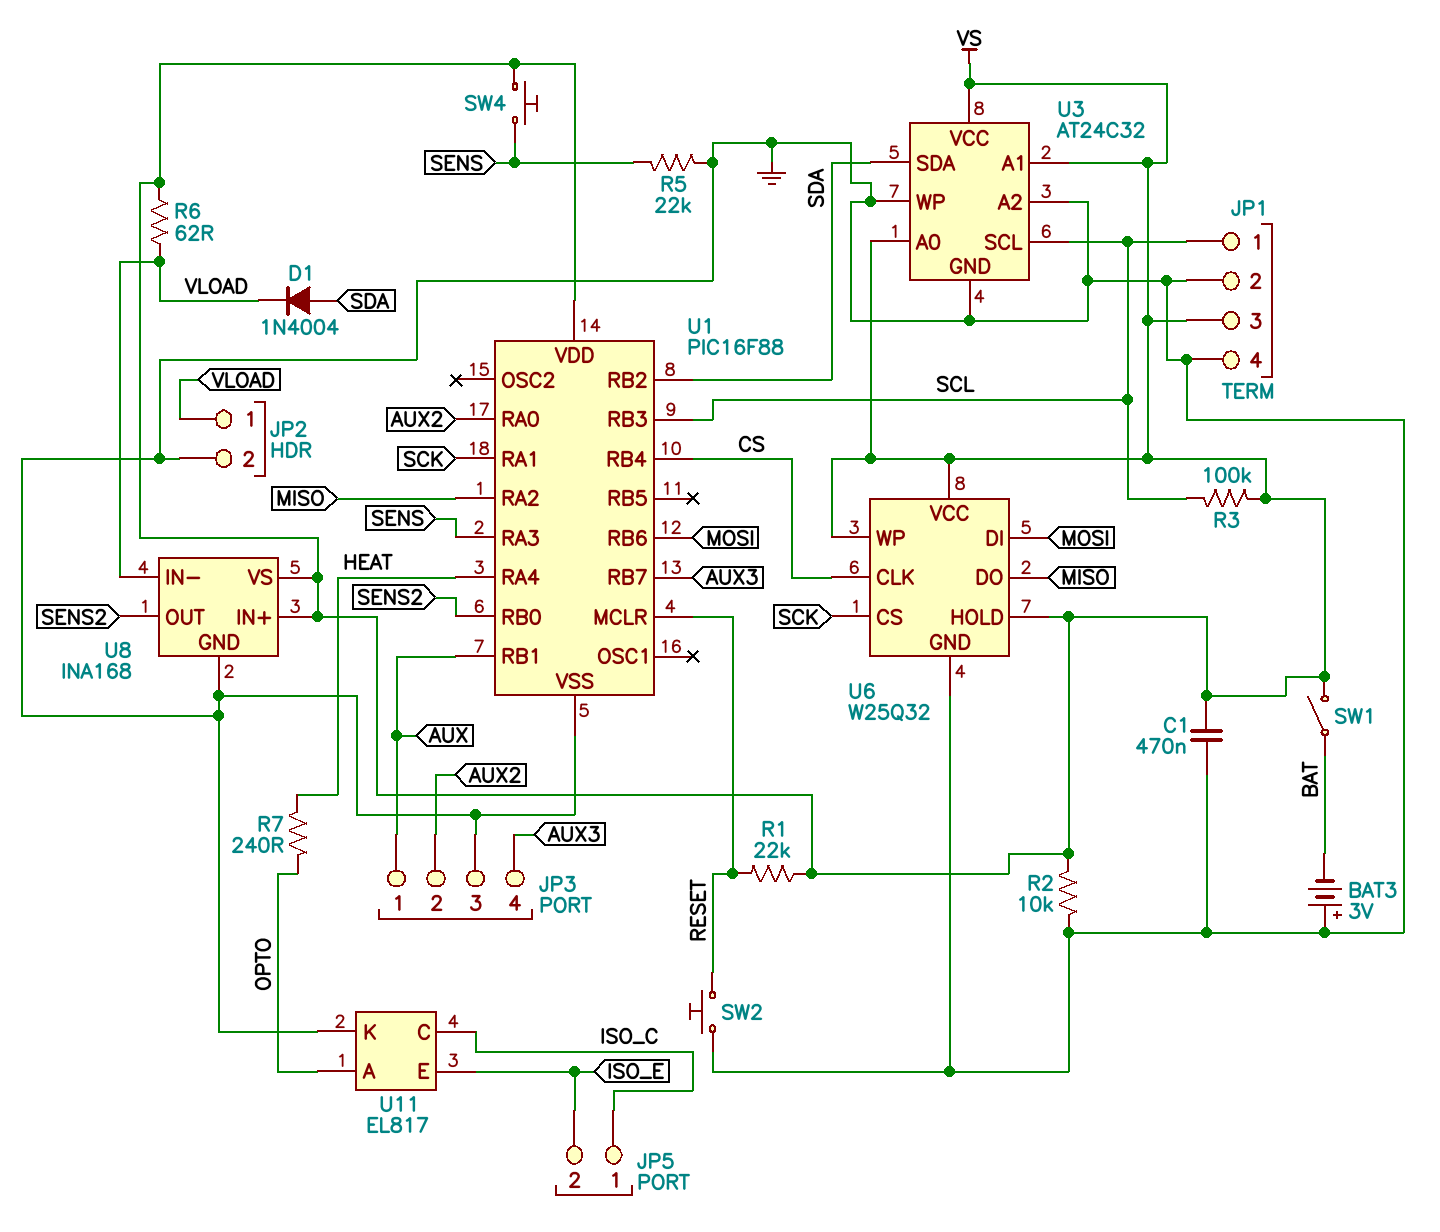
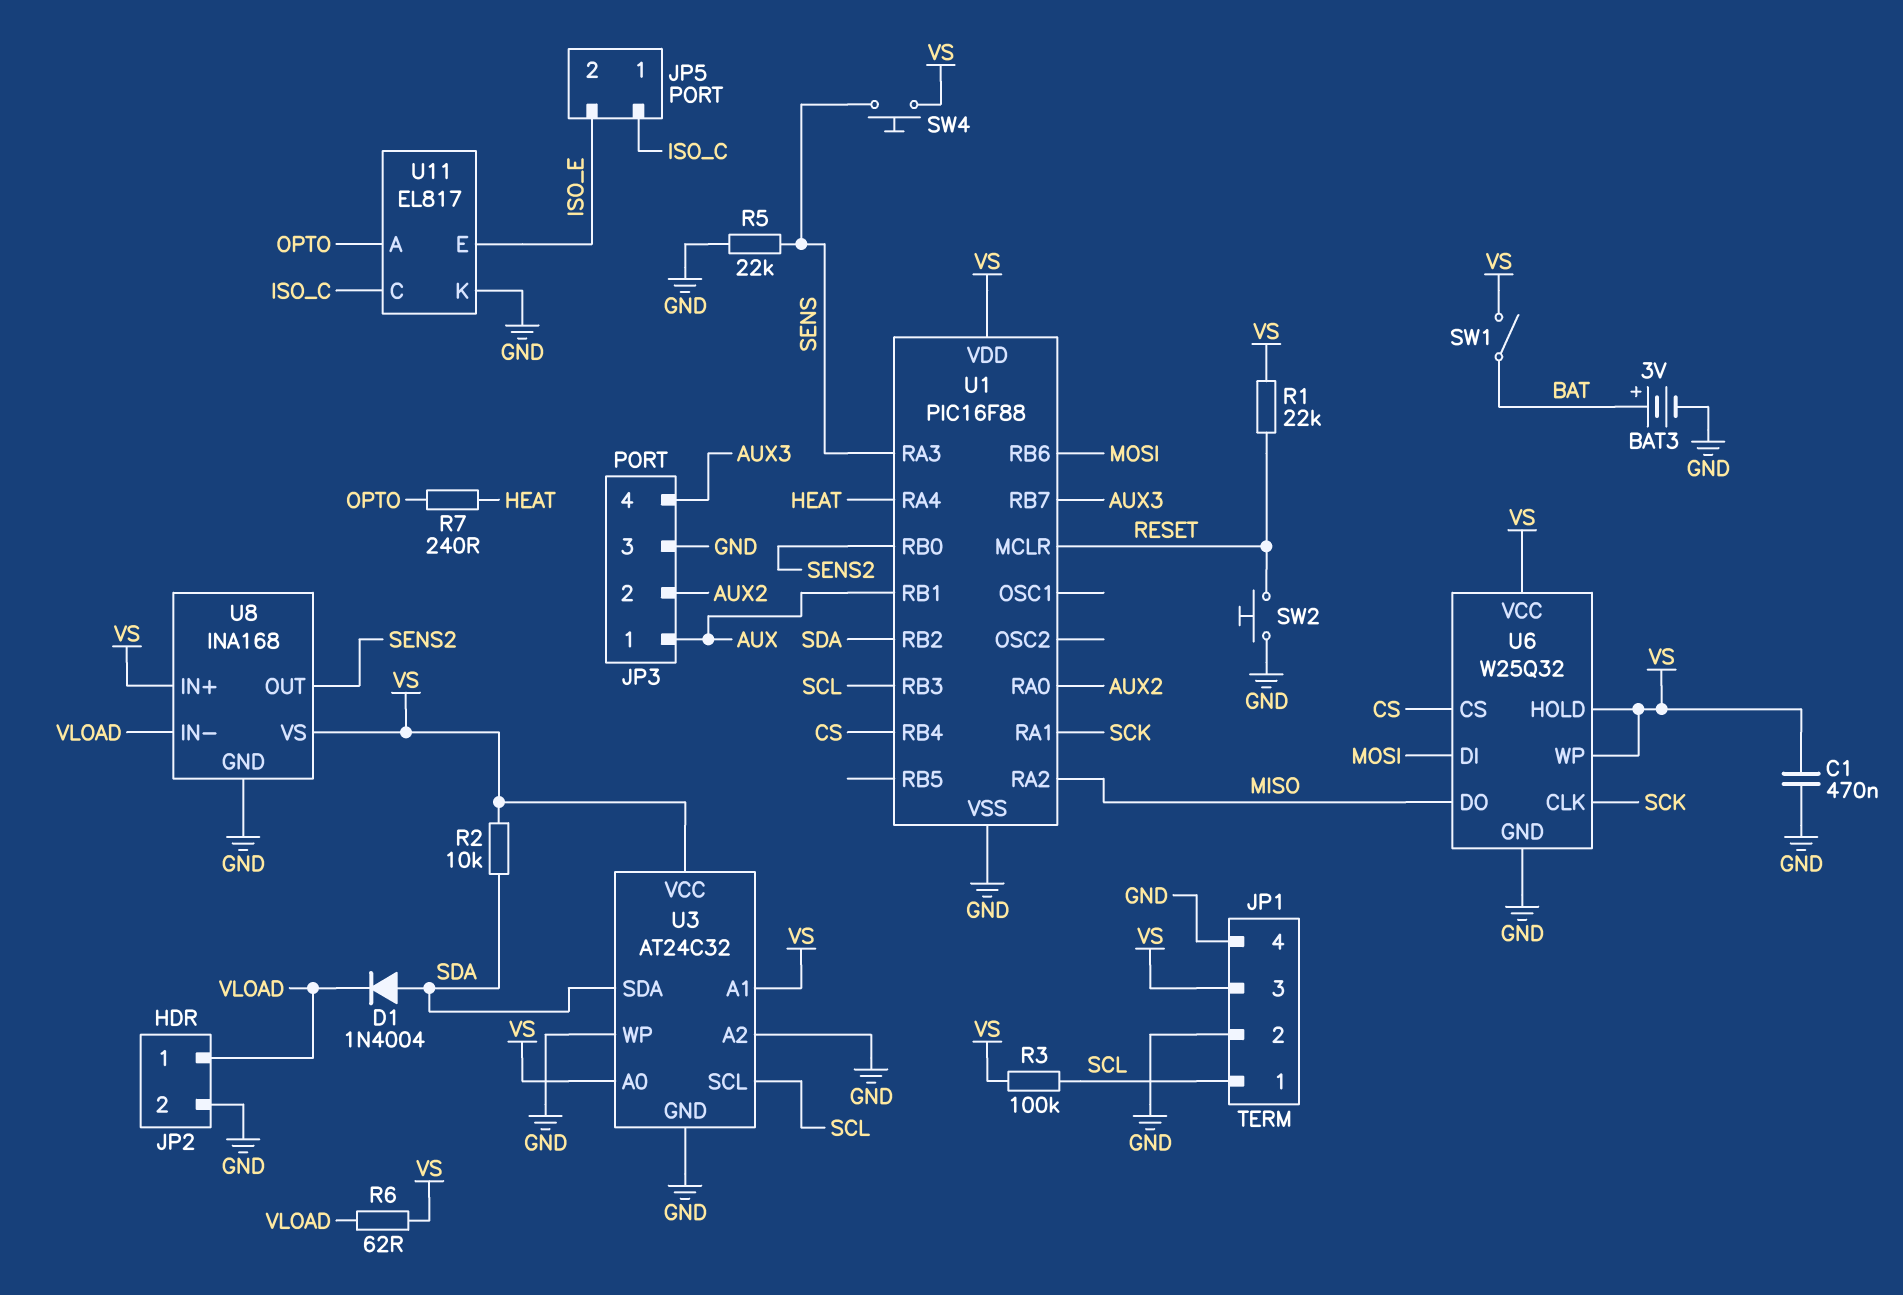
BAT3: 3V (plus GND, minus BAT) -> 3V (plus BAT, minus GND)
R2: 10k (GND, VS) -> 10k (SDA, VS)
U6 pin CLK: CS -> SCK
U6 pin CS: SCK -> CS

